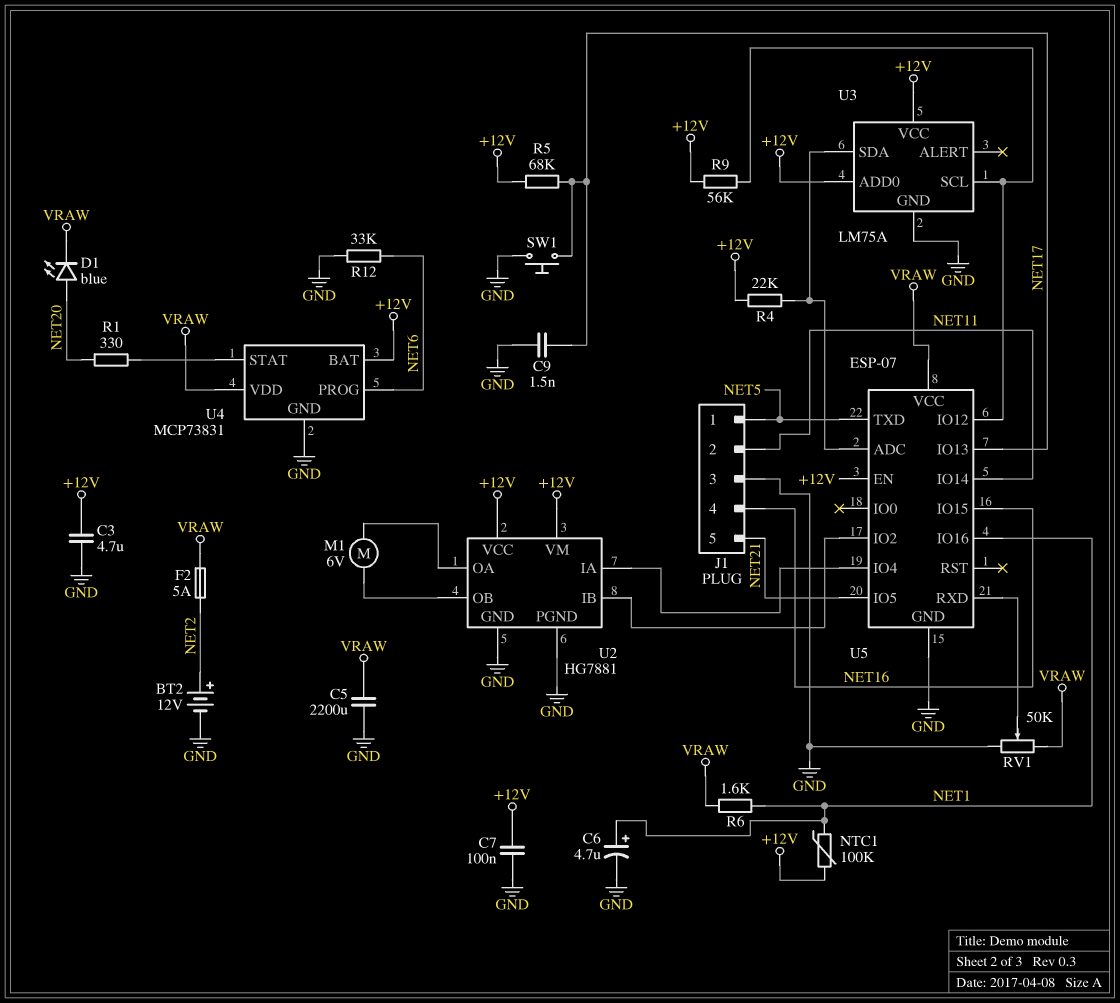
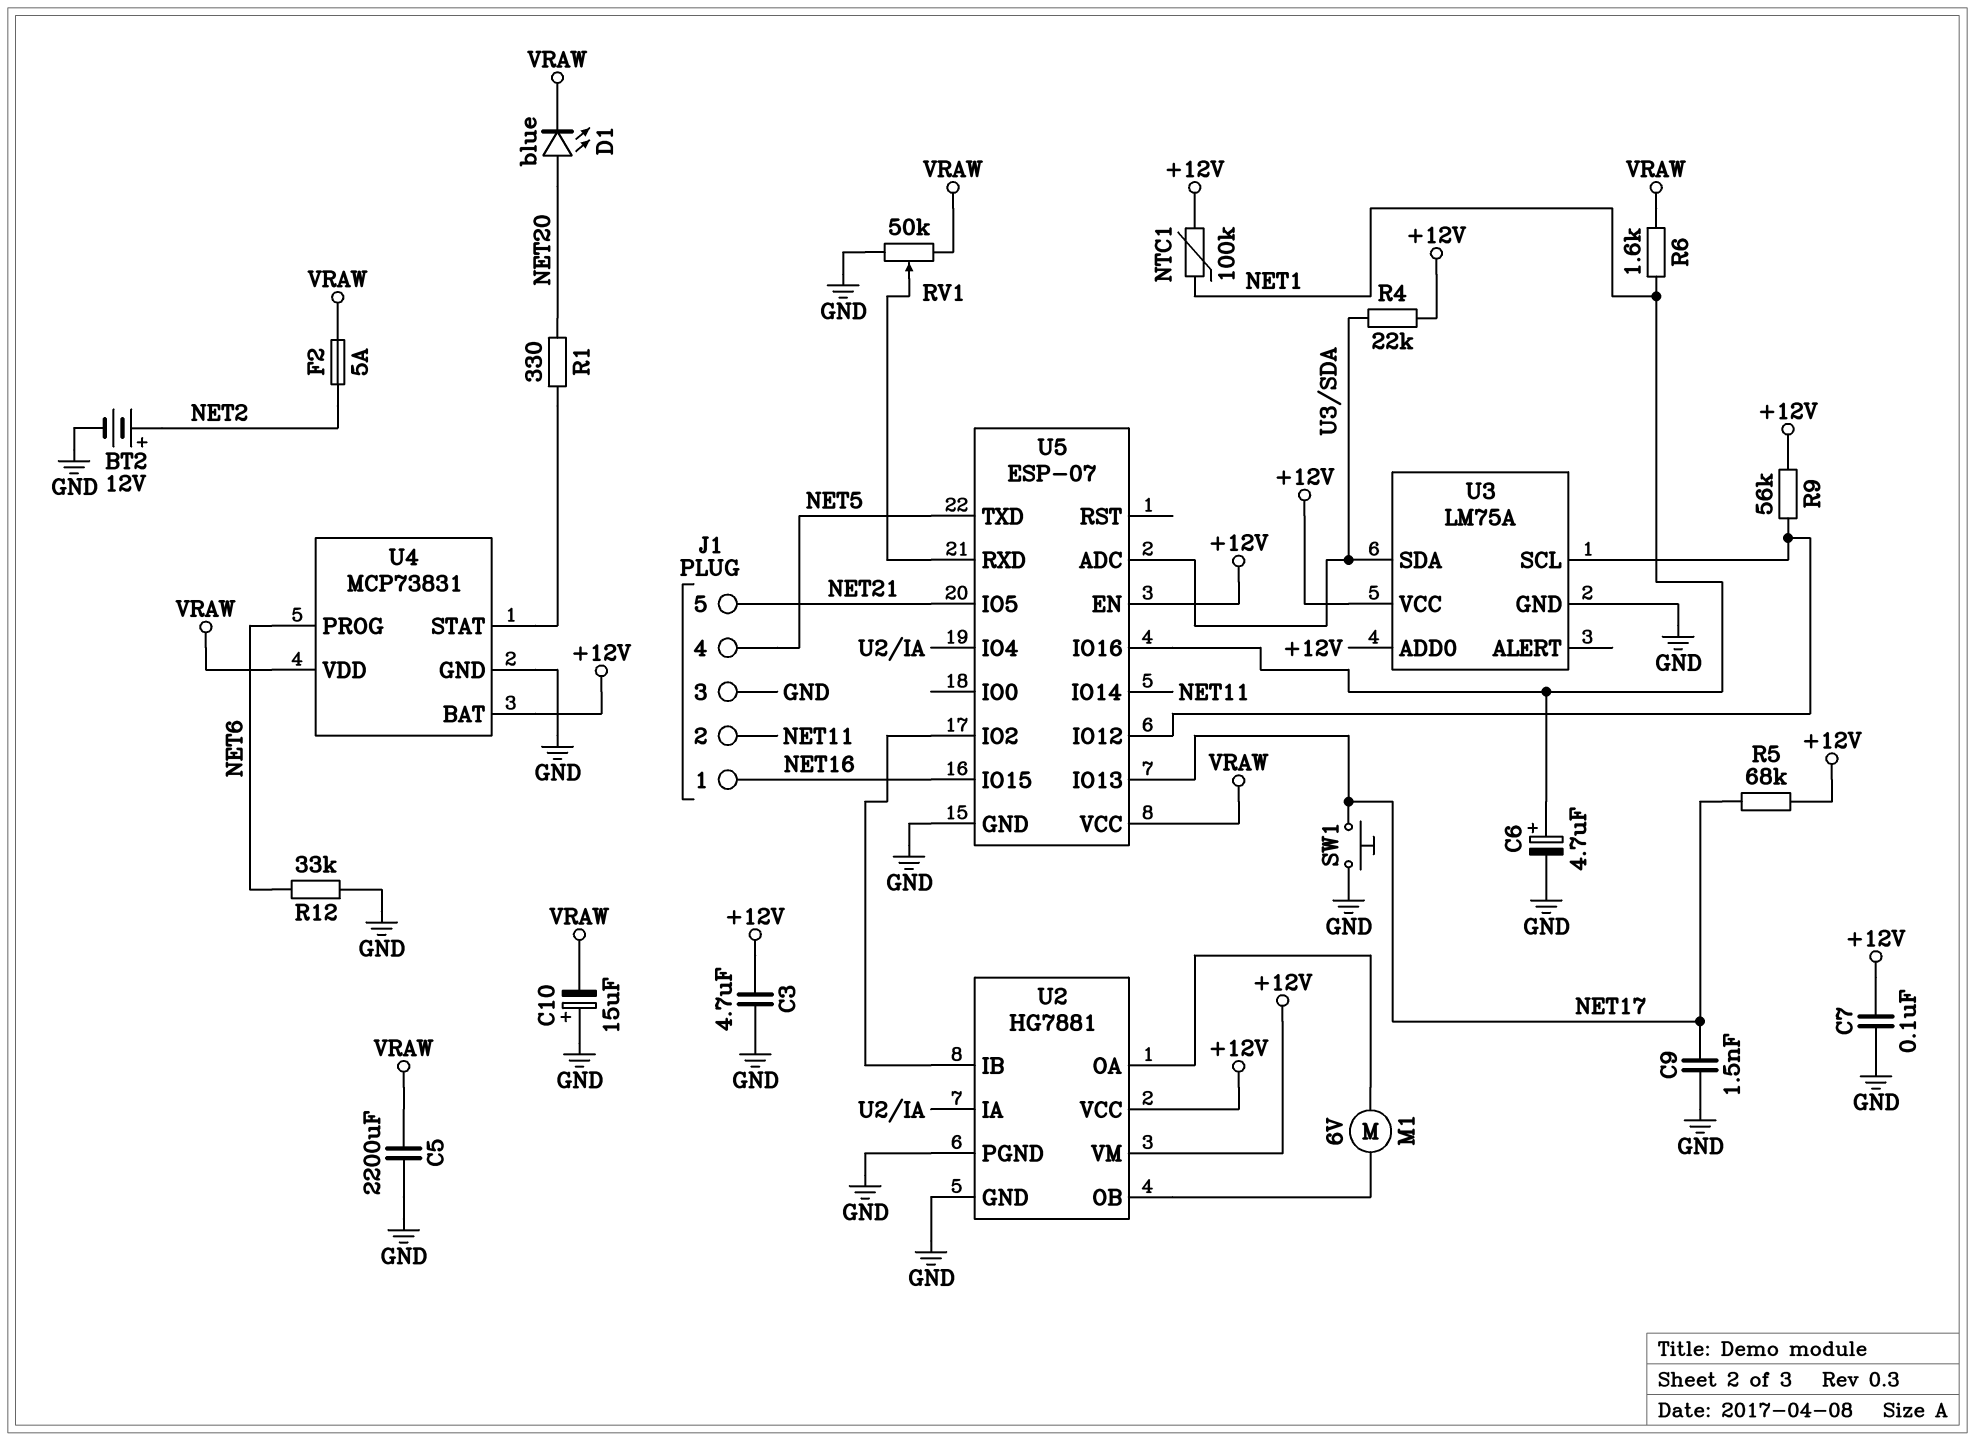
C10: none -> 15uF (plus GND, minus VRAW)
J1 pin 1: NET5 -> NET16
J1 pin 4: NET16 -> NET5

